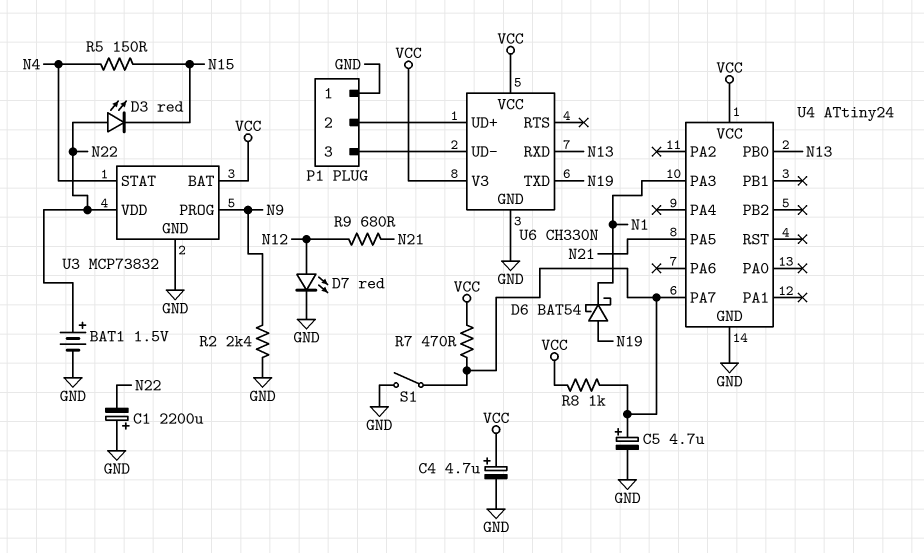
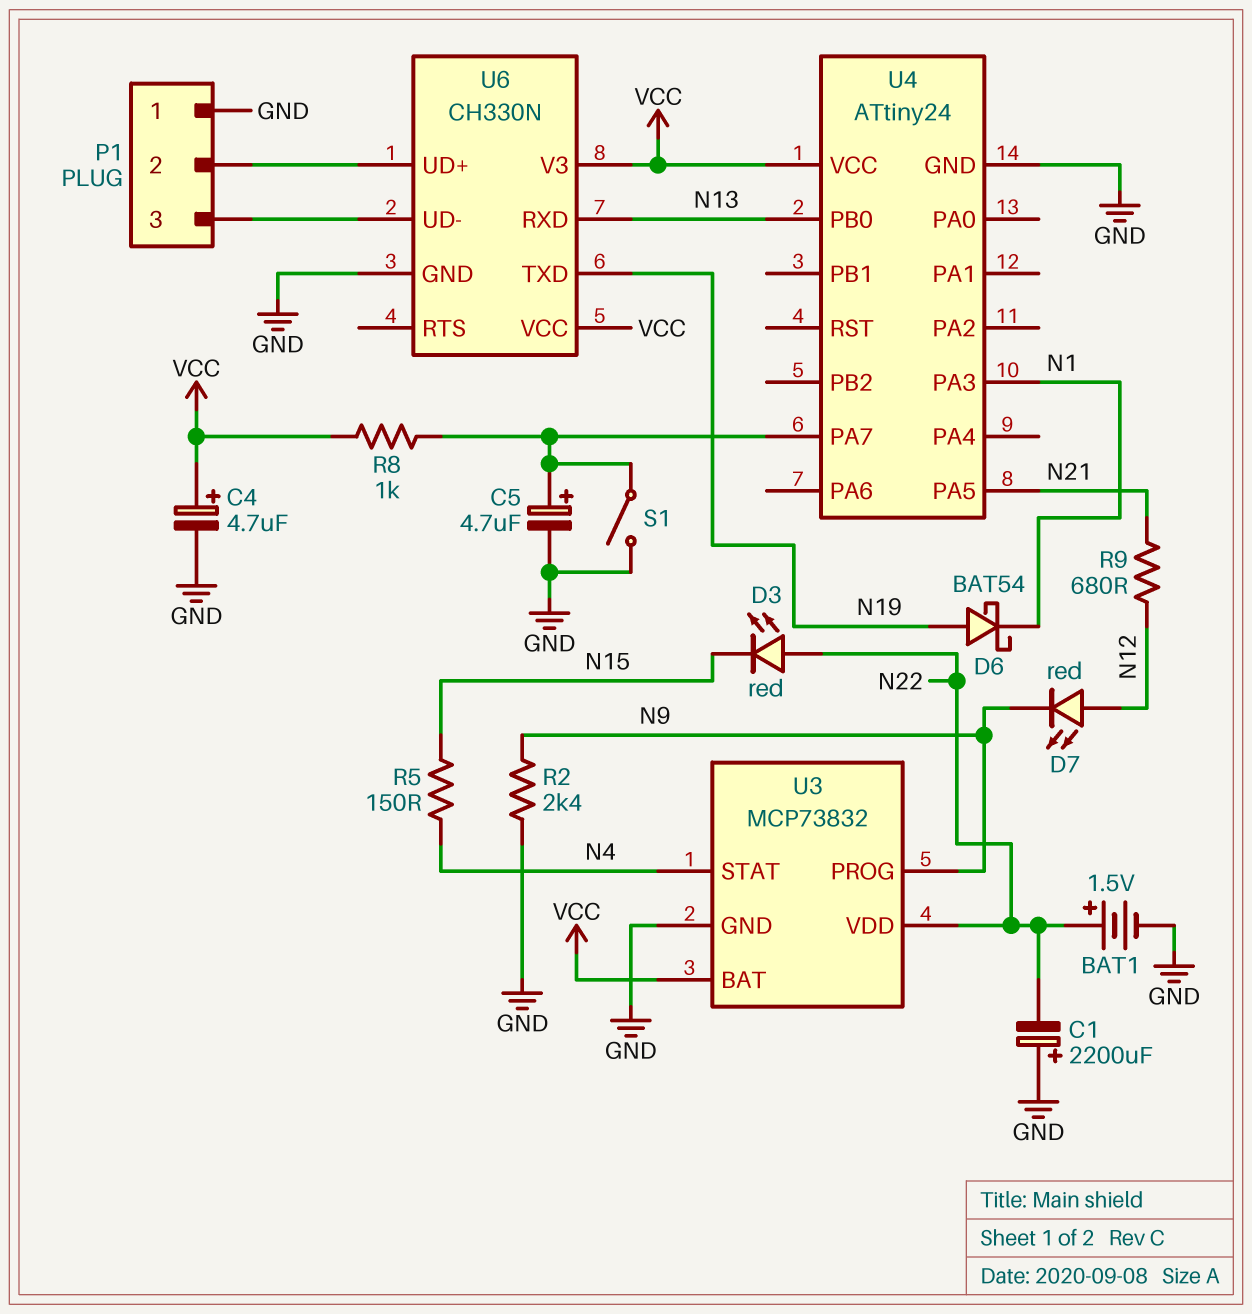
D7: LED red (A N12, K GND) -> LED red (A N12, K N9)
R7: 470 (U4/PA7, VCC) -> none

